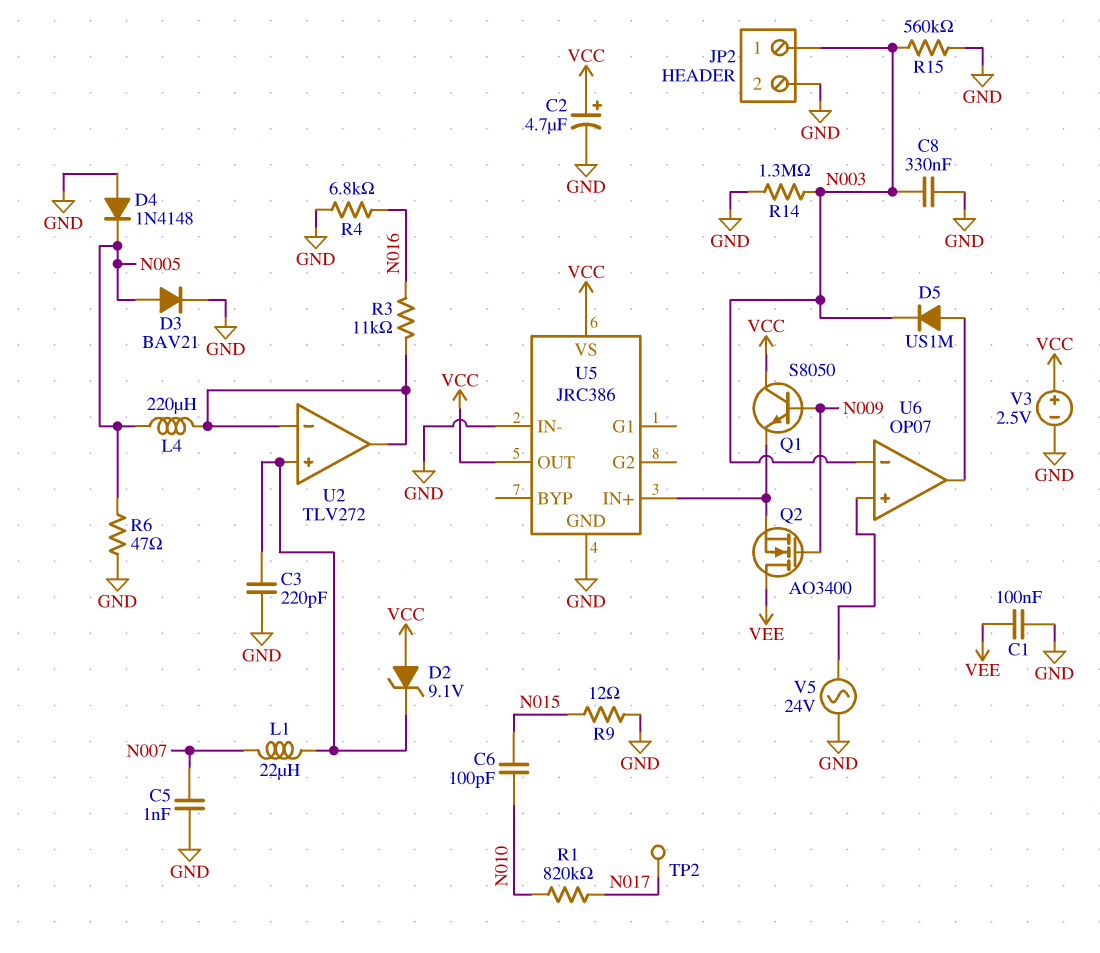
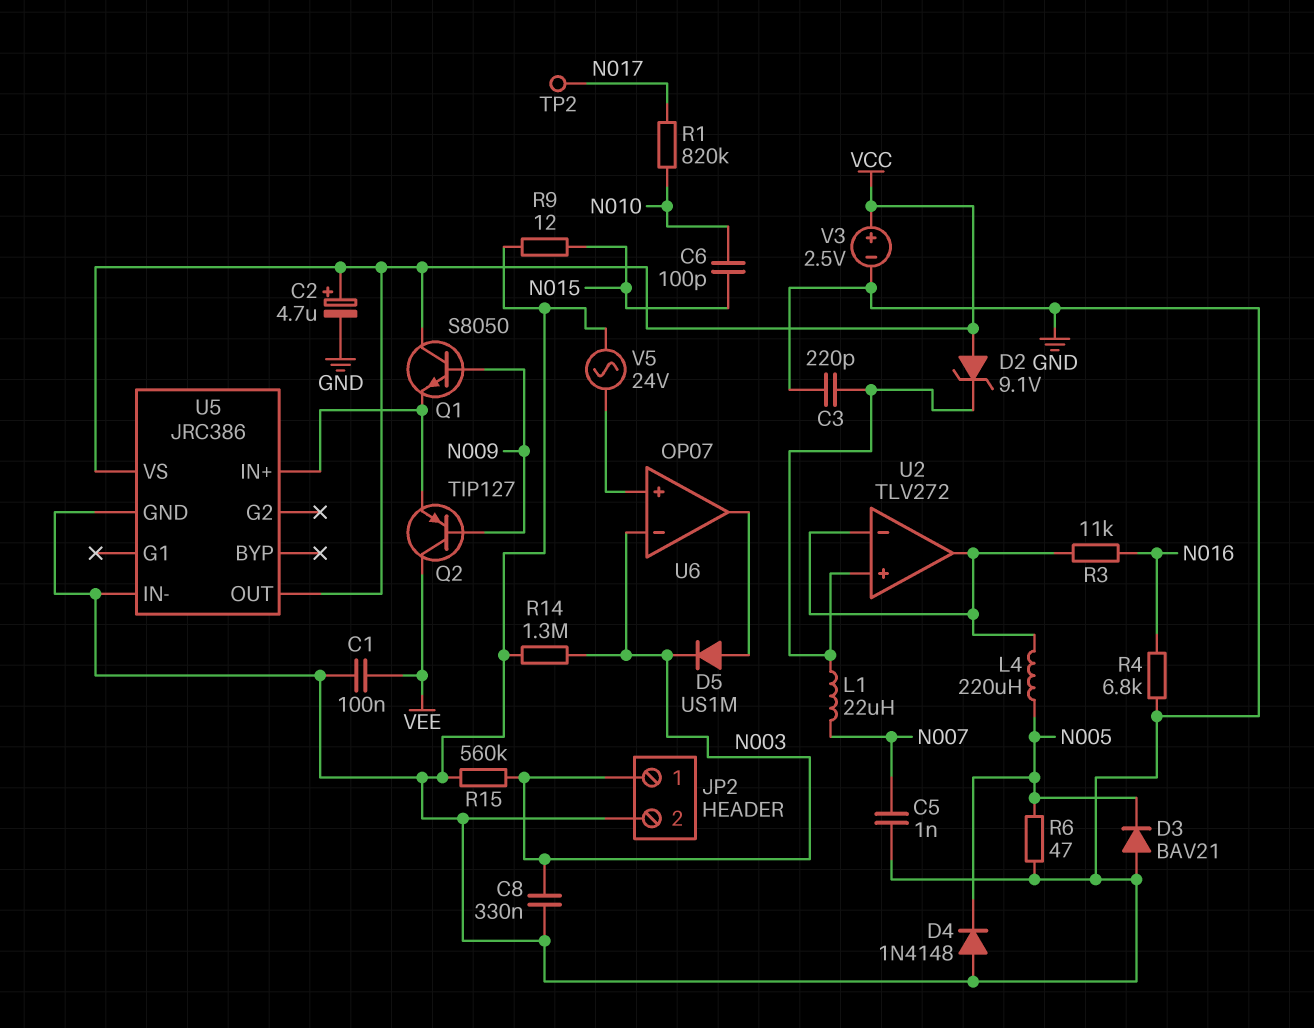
D3: diode BAV21 (A N005, K GND) -> diode BAV21 (A GND, K N005)
Q2: NMOS AO3400 (G N009, D VEE, S U5/IN+) -> PNP TIP127 (B N009, C VEE, E U5/IN+)

